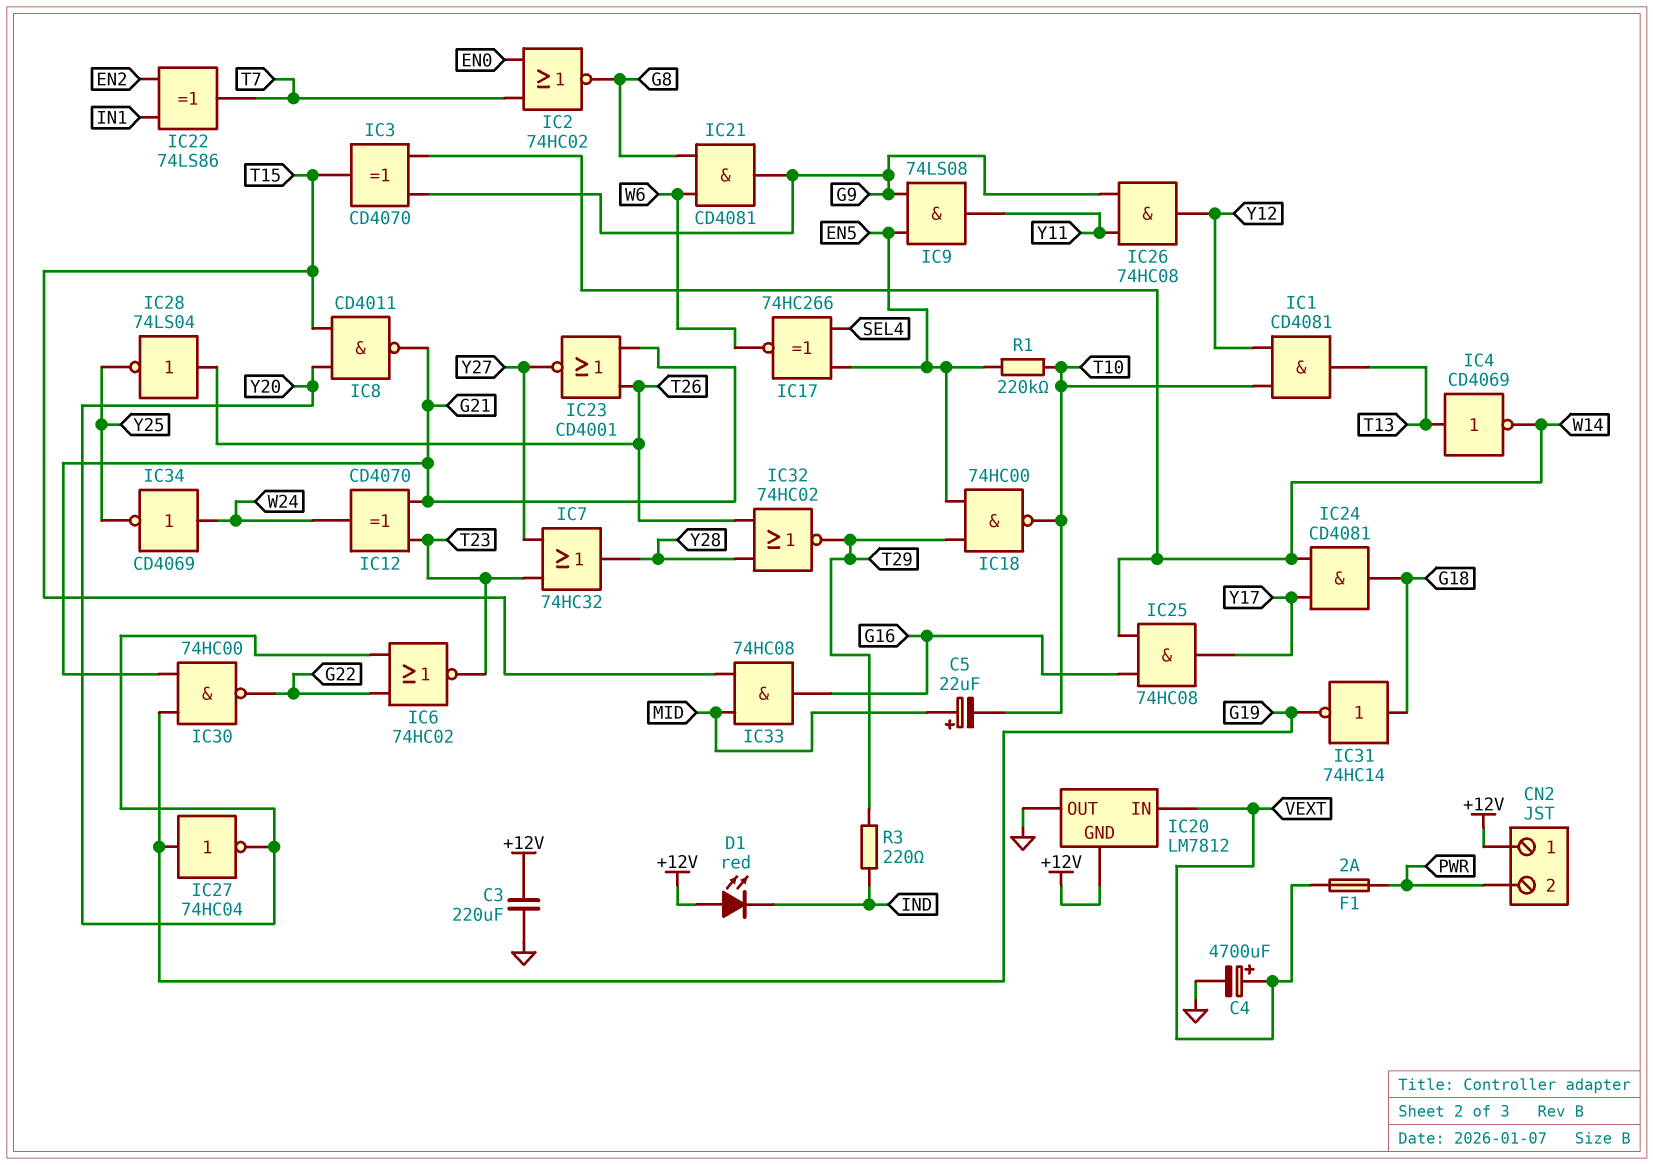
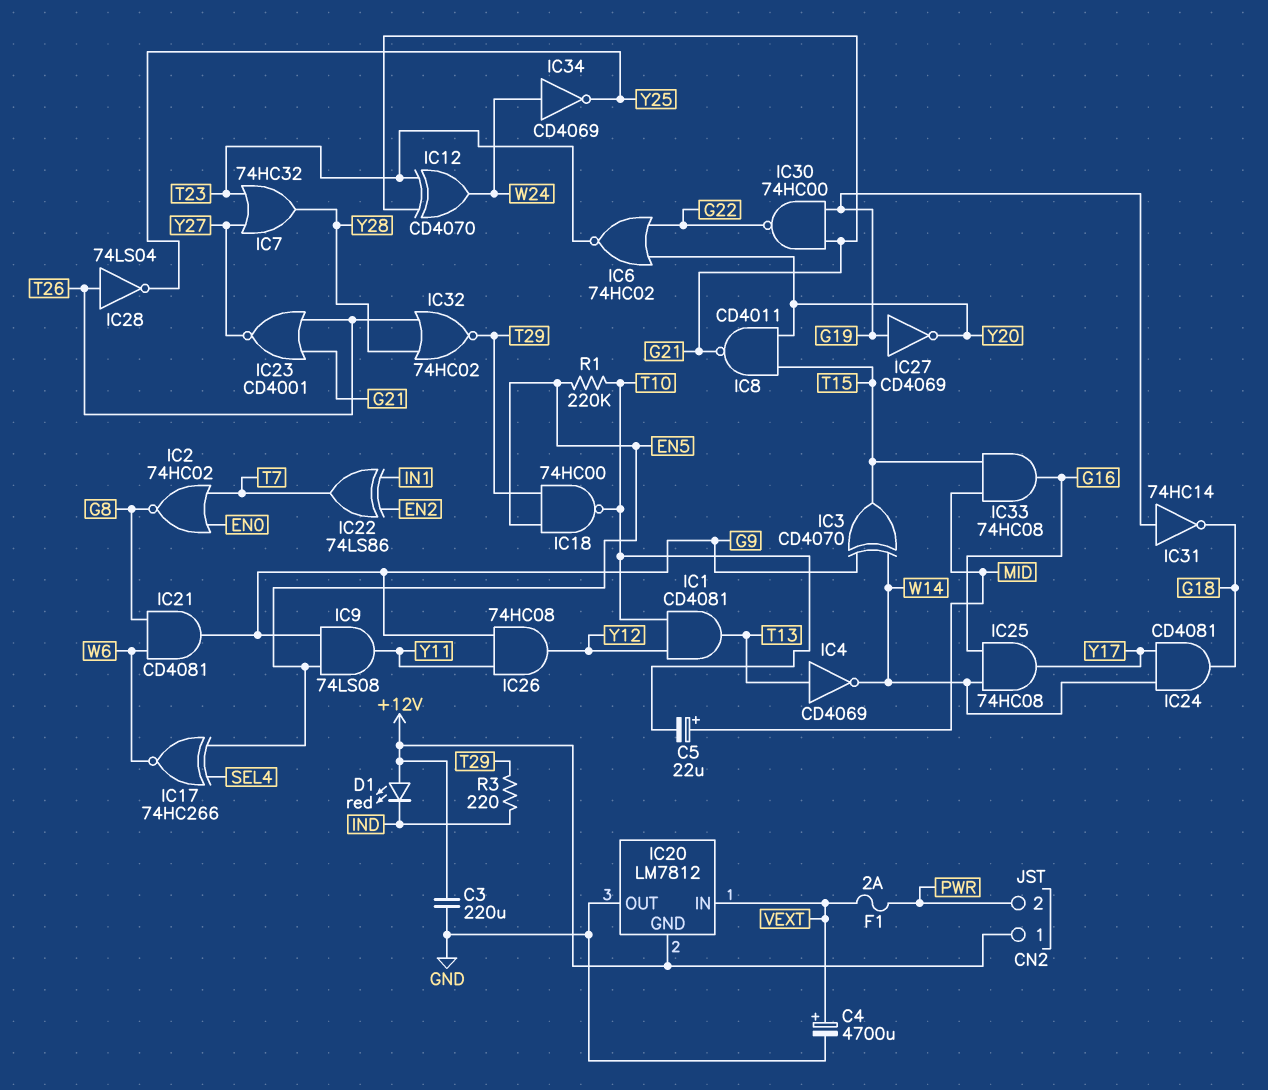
IC27: NOT 74HC04 (in G19, out Y20) -> NOT CD4069 (in G19, out Y20)
IC31: NOT 74HC14 (in G18, out G19) -> NOT 74HC14 (in G19, out G18)

